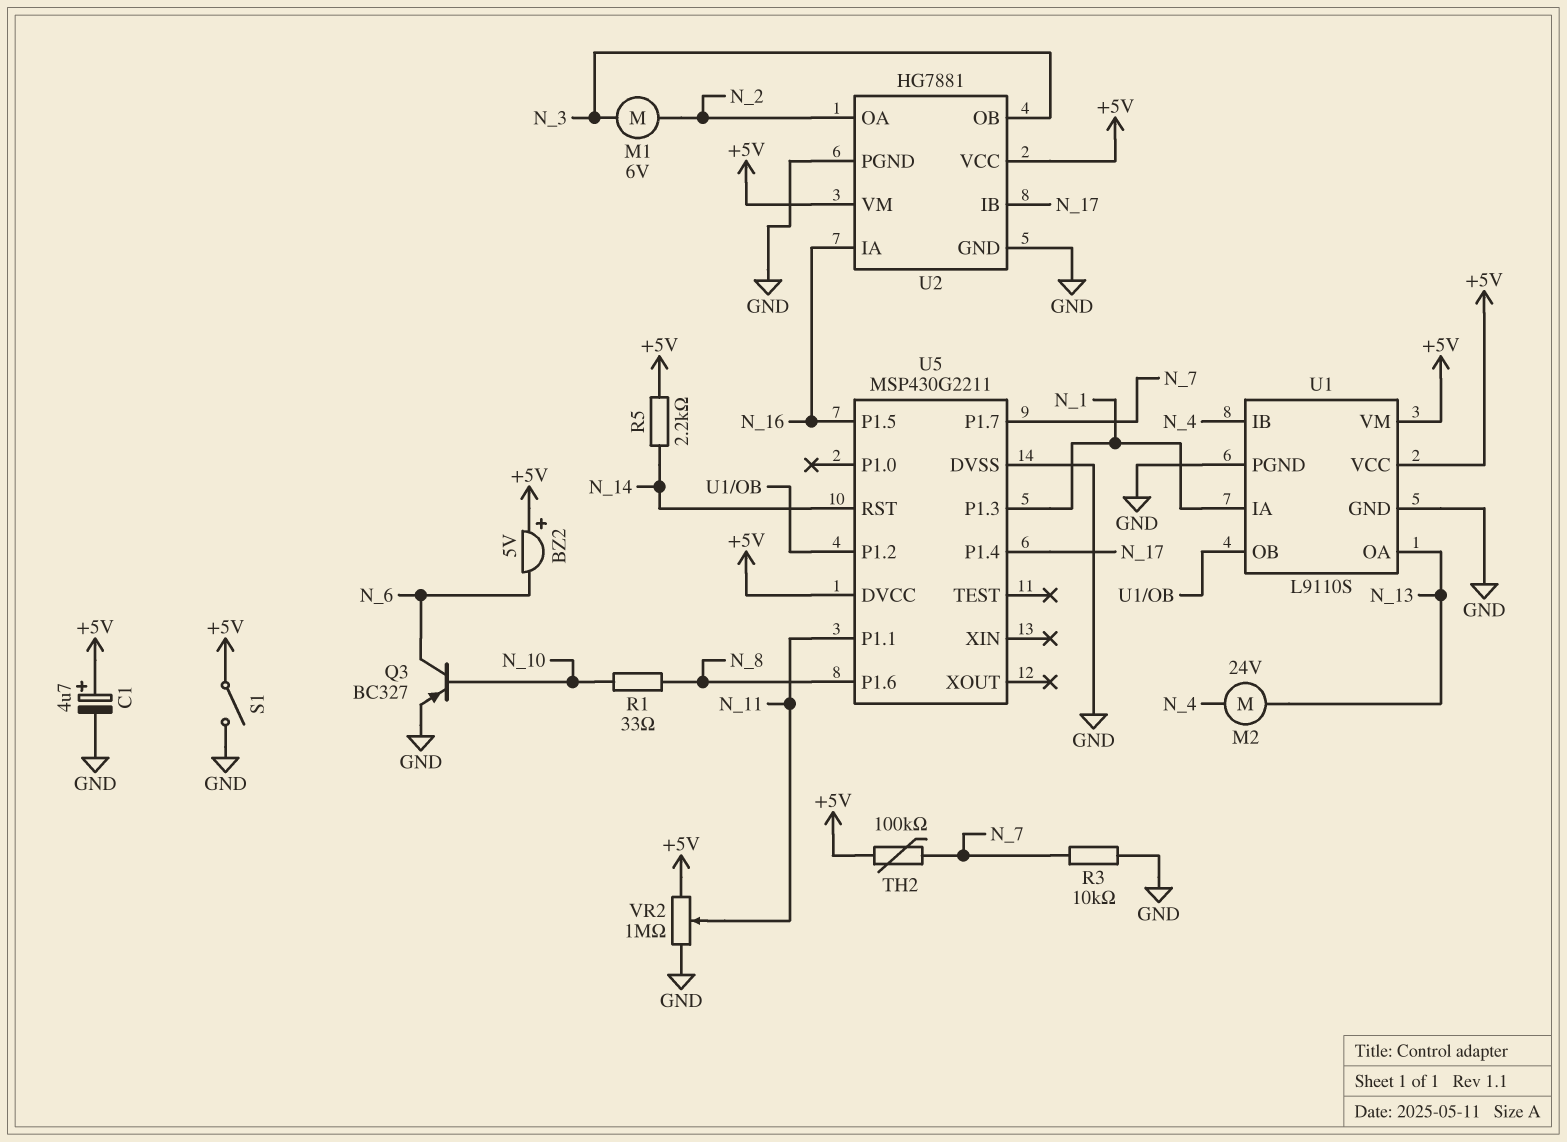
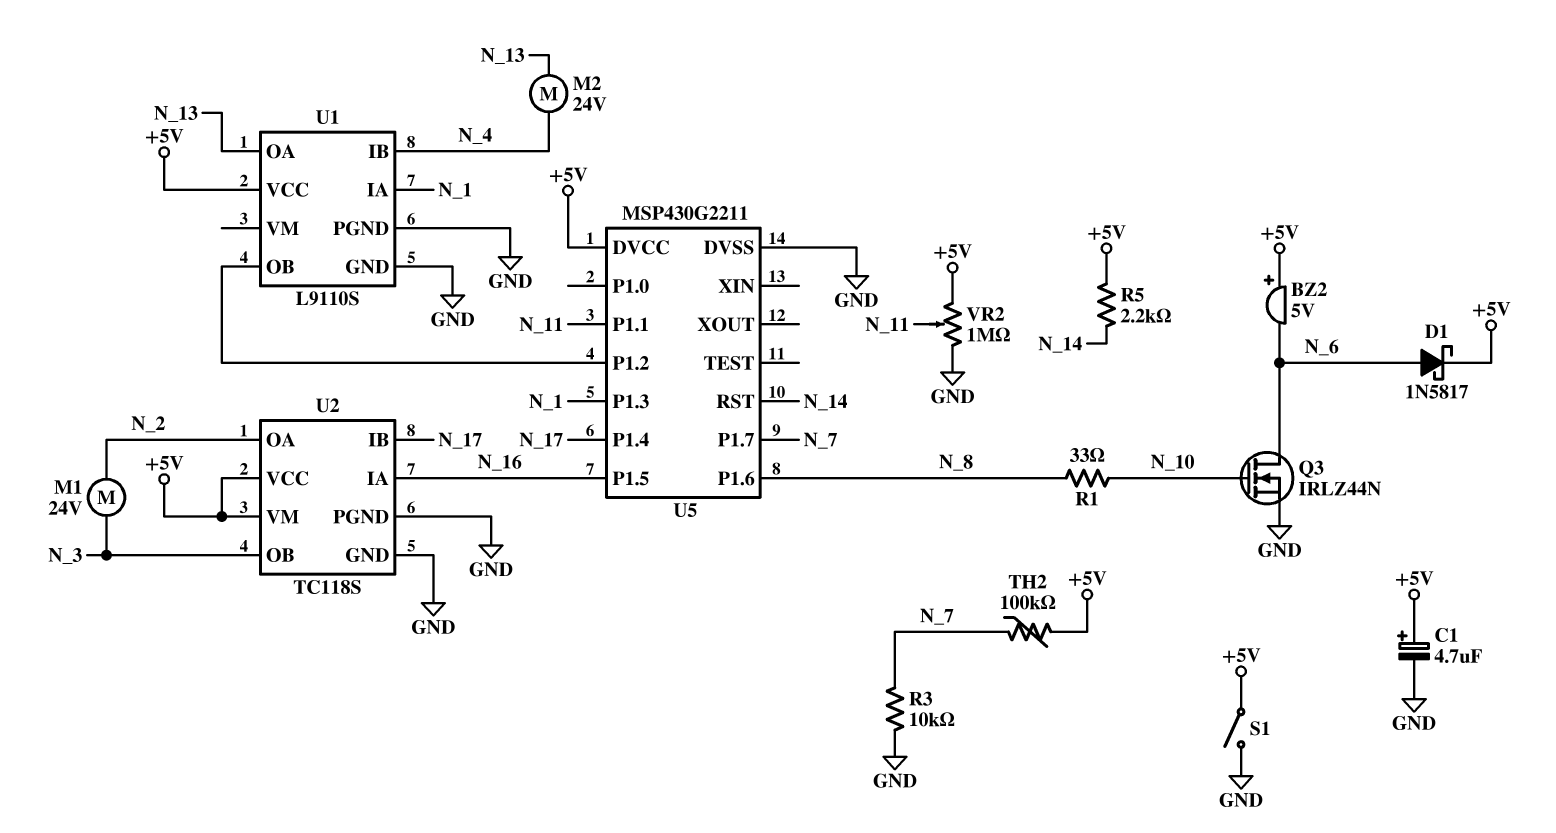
D1: none -> schottky 1N5817 (A N_6, K +5V)
M1: motor 6V (N_2, N_3) -> motor 24V (N_2, N_3)
Q3: PNP BC327 (B N_10, C N_6, E GND) -> NMOS IRLZ44N (G N_10, D N_6, S GND)
U1 pin VM: +5V -> none
U2: HG7881 -> TC118S

